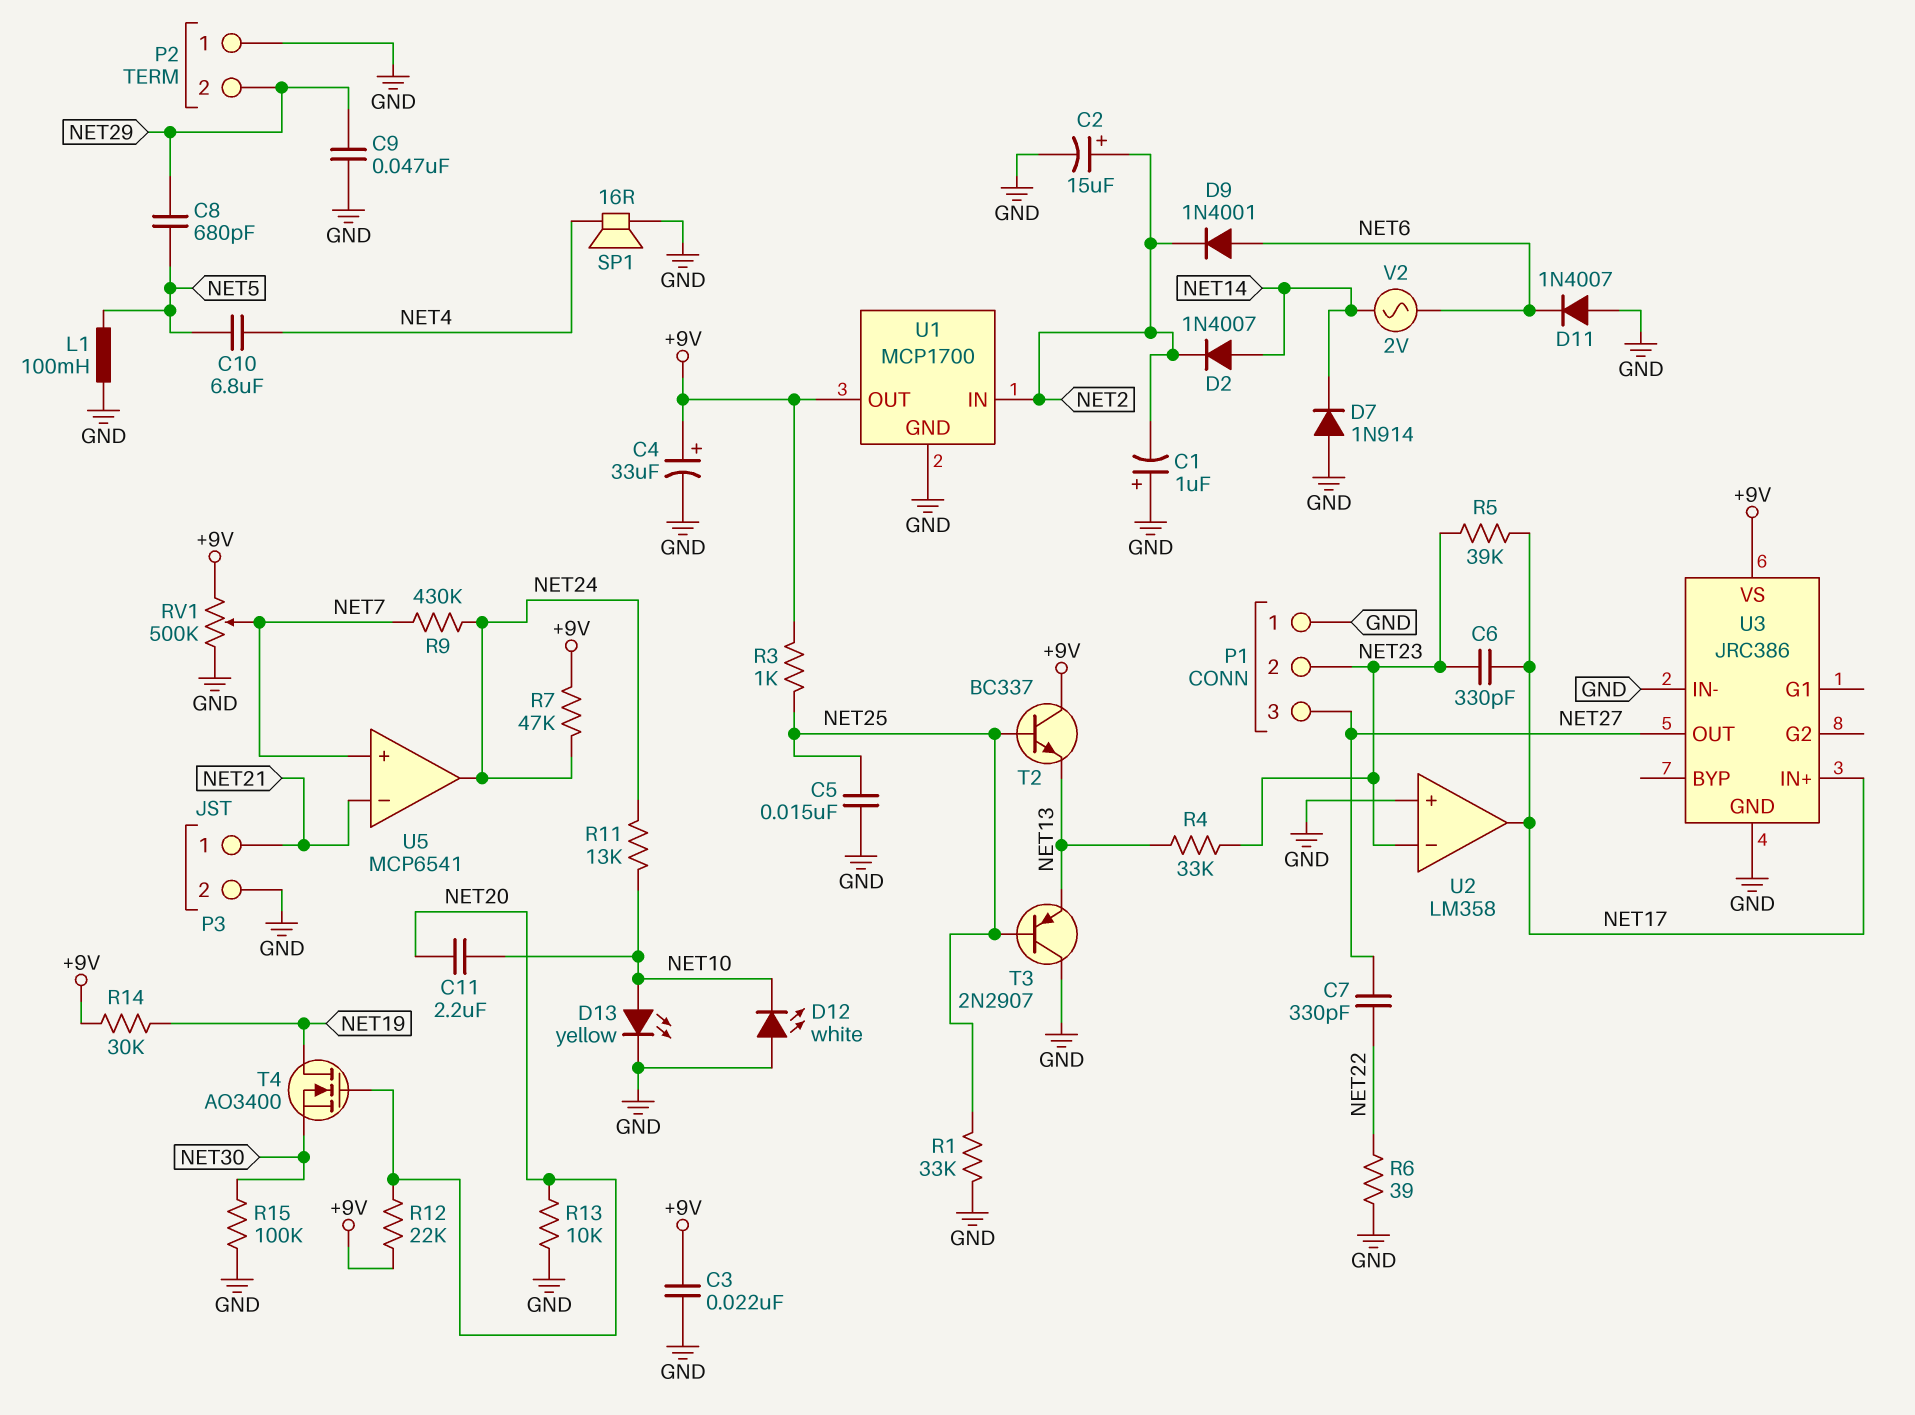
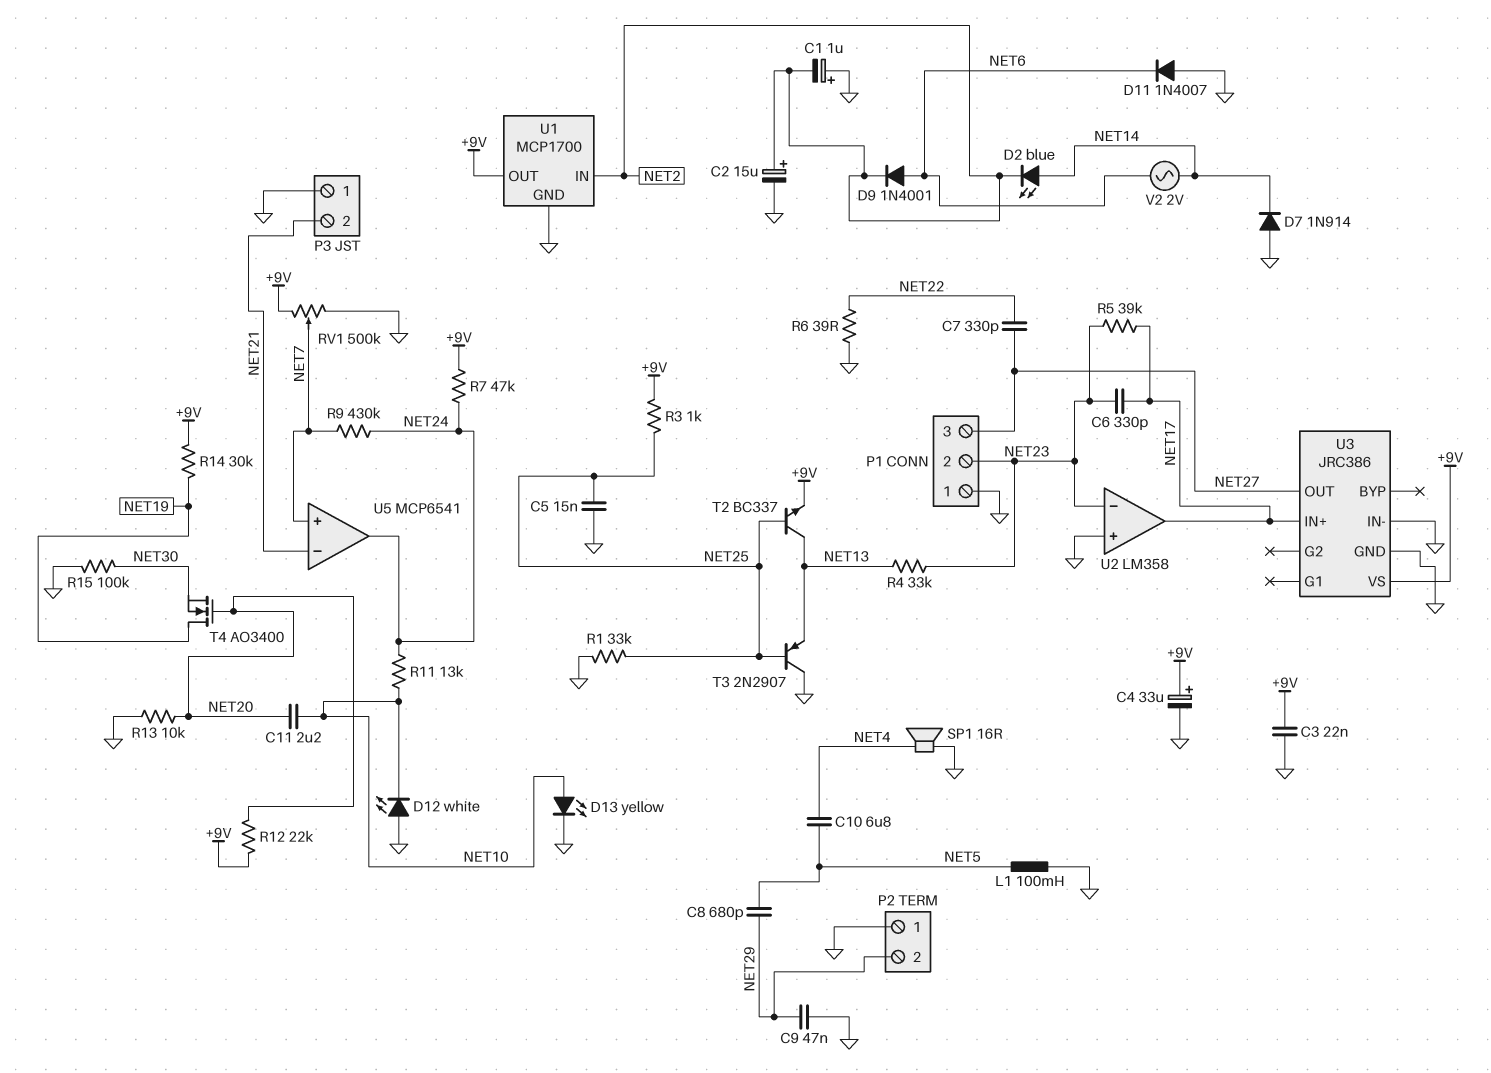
D2: diode 1N4007 (A NET14, K NET2) -> LED blue (A NET14, K NET2)
P3 pin 1: NET21 -> GND
P3 pin 2: GND -> NET21
T2: NPN BC337 (B NET25, C +9V, E NET13) -> NPN BC337 (B NET25, C NET13, E +9V)

